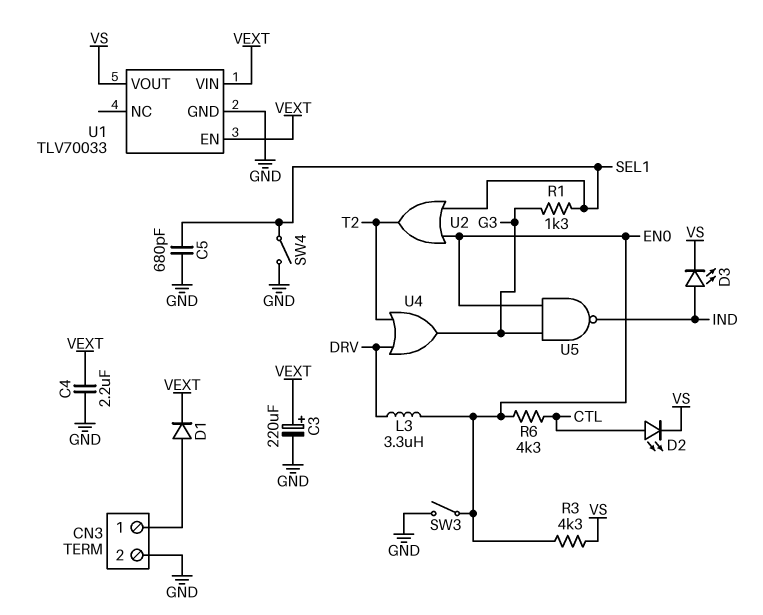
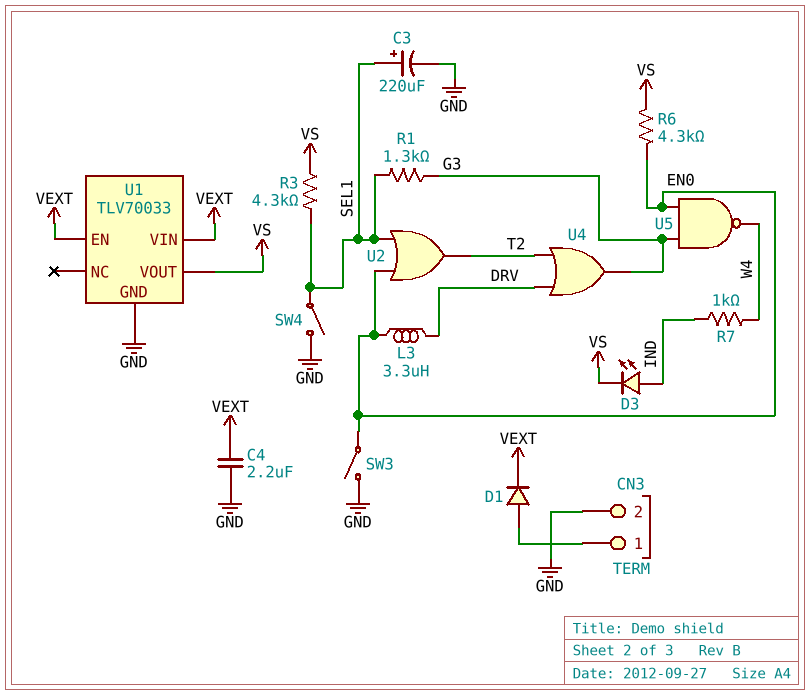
C3: 220uF (plus VEXT, minus GND) -> 220uF (plus SEL1, minus GND)
C5: 680pF (GND, SEL1) -> none
D2: LED (A CTL, K VS) -> none
R3: 4.3k (EN0, VS) -> 4.3k (SEL1, VS)
R6: 4.3k (CTL, EN0) -> 4.3k (EN0, VS)
R7: none -> 1k (IND, W4)
U5: NAND (in EN0, in G3, out IND) -> NAND (in EN0, in G3, out W4)

